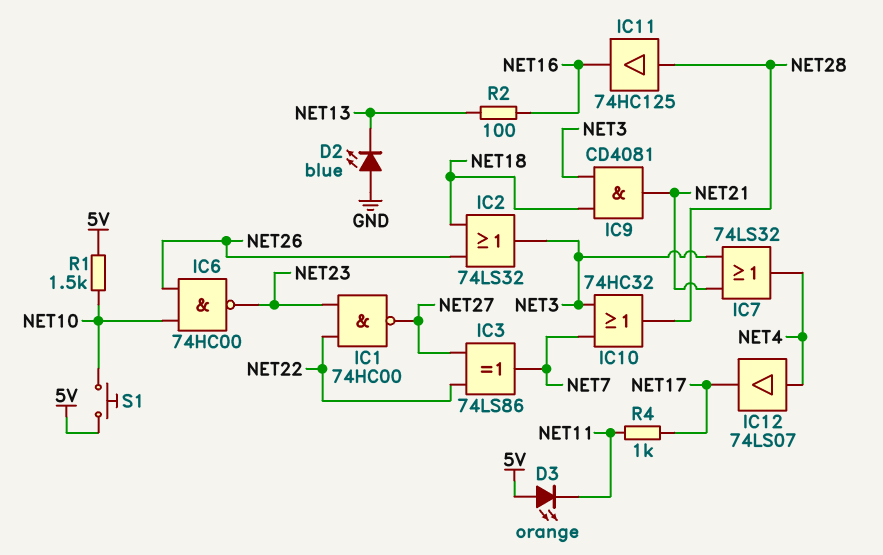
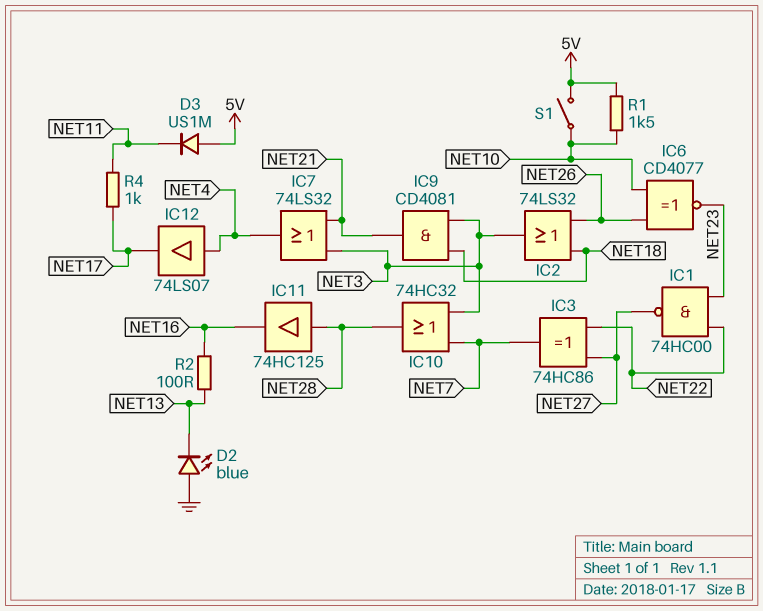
D3: LED orange (A 5V, K NET11) -> diode US1M (A 5V, K NET11)
IC3: XOR 74LS86 (in NET22, in NET27, out NET7) -> XOR 74HC86 (in NET22, in NET27, out NET7)
IC6: NAND 74HC00 (in NET10, in NET26, out NET23) -> XNOR CD4077 (in NET10, in NET26, out NET23)
S1: button (5V, NET10) -> switch (5V, NET10)

